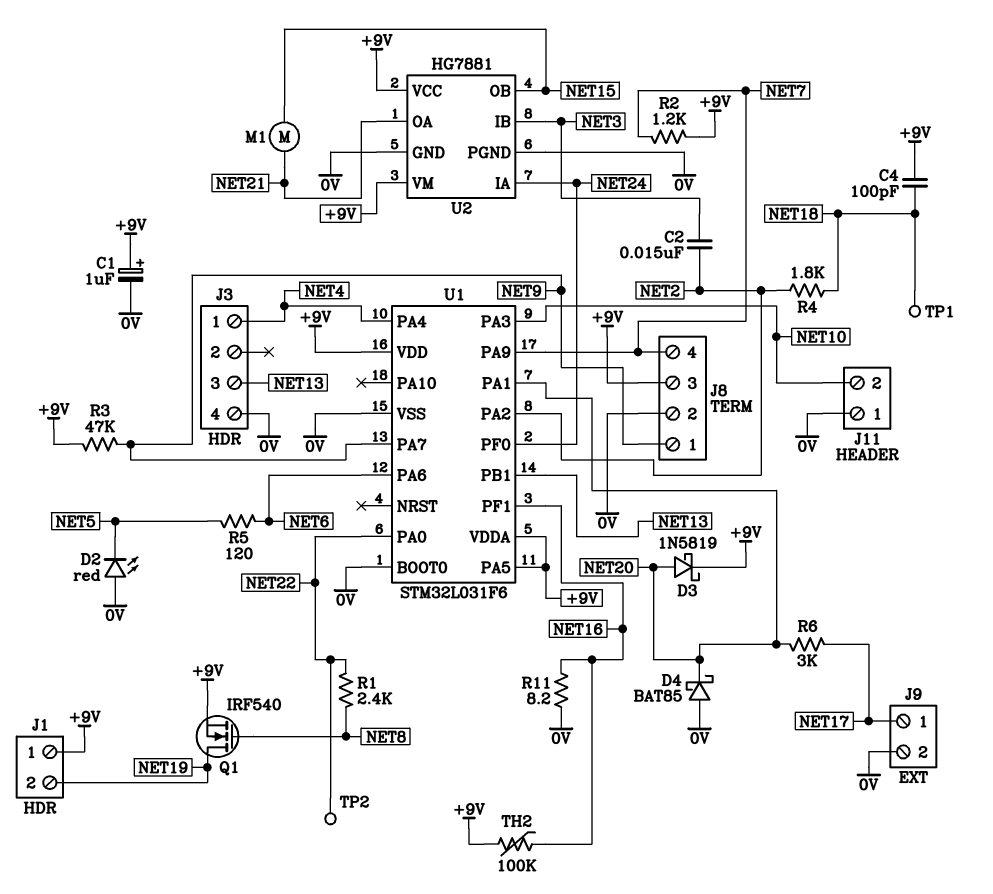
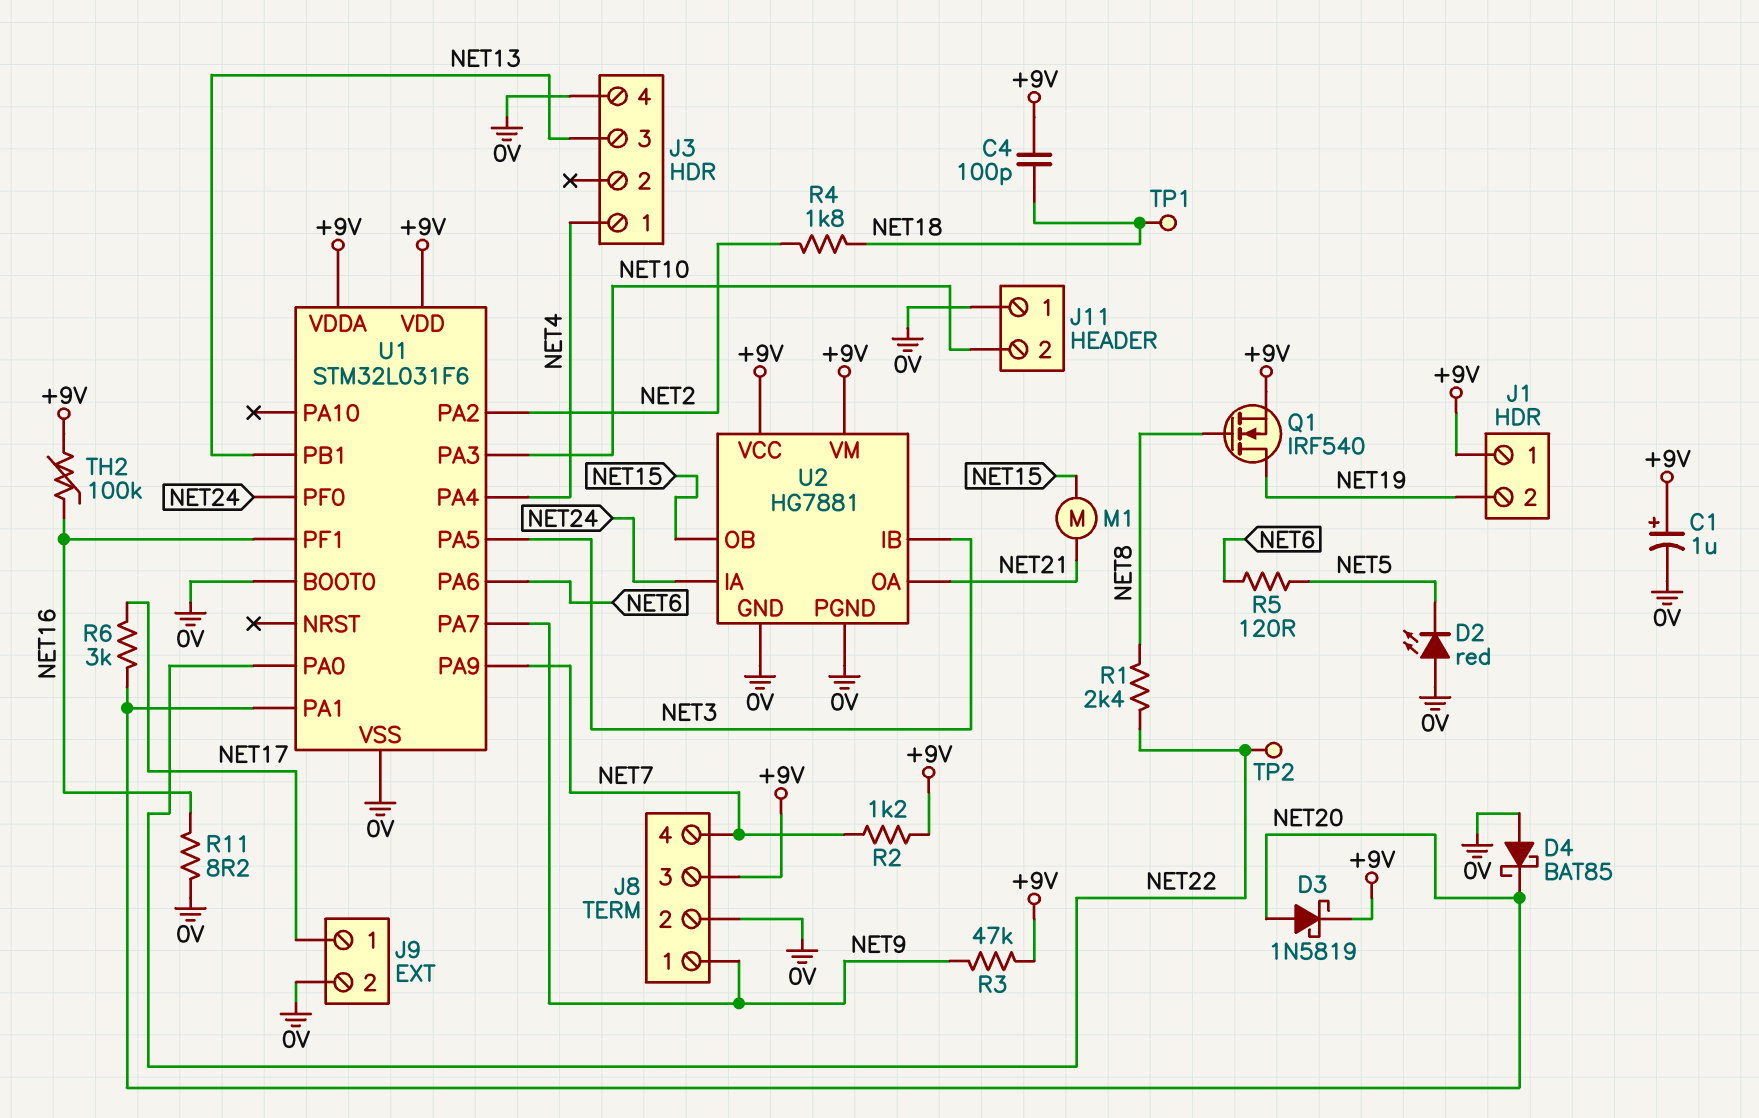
C2: 15nF (NET2, NET3) -> none
U1 pin PA5: +9V -> NET3

